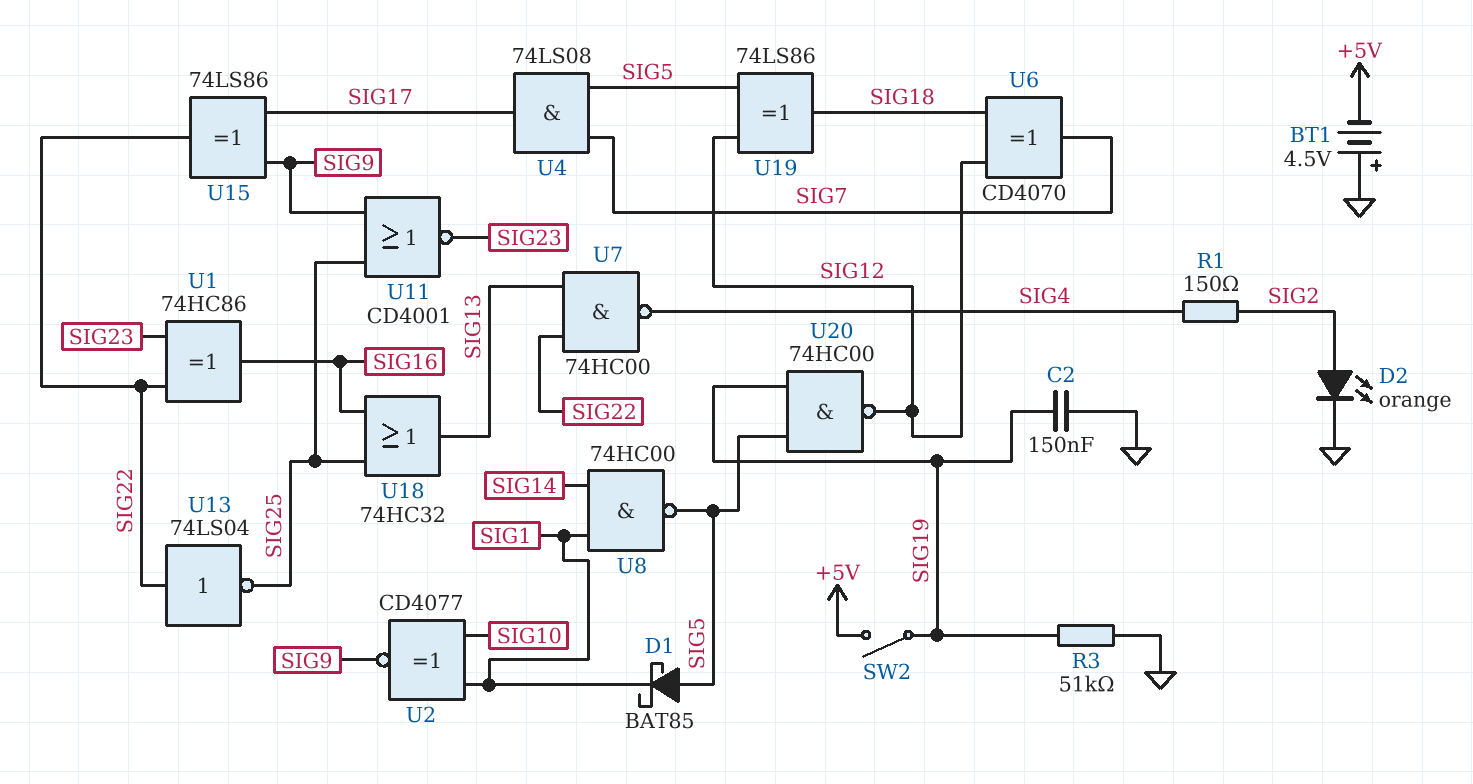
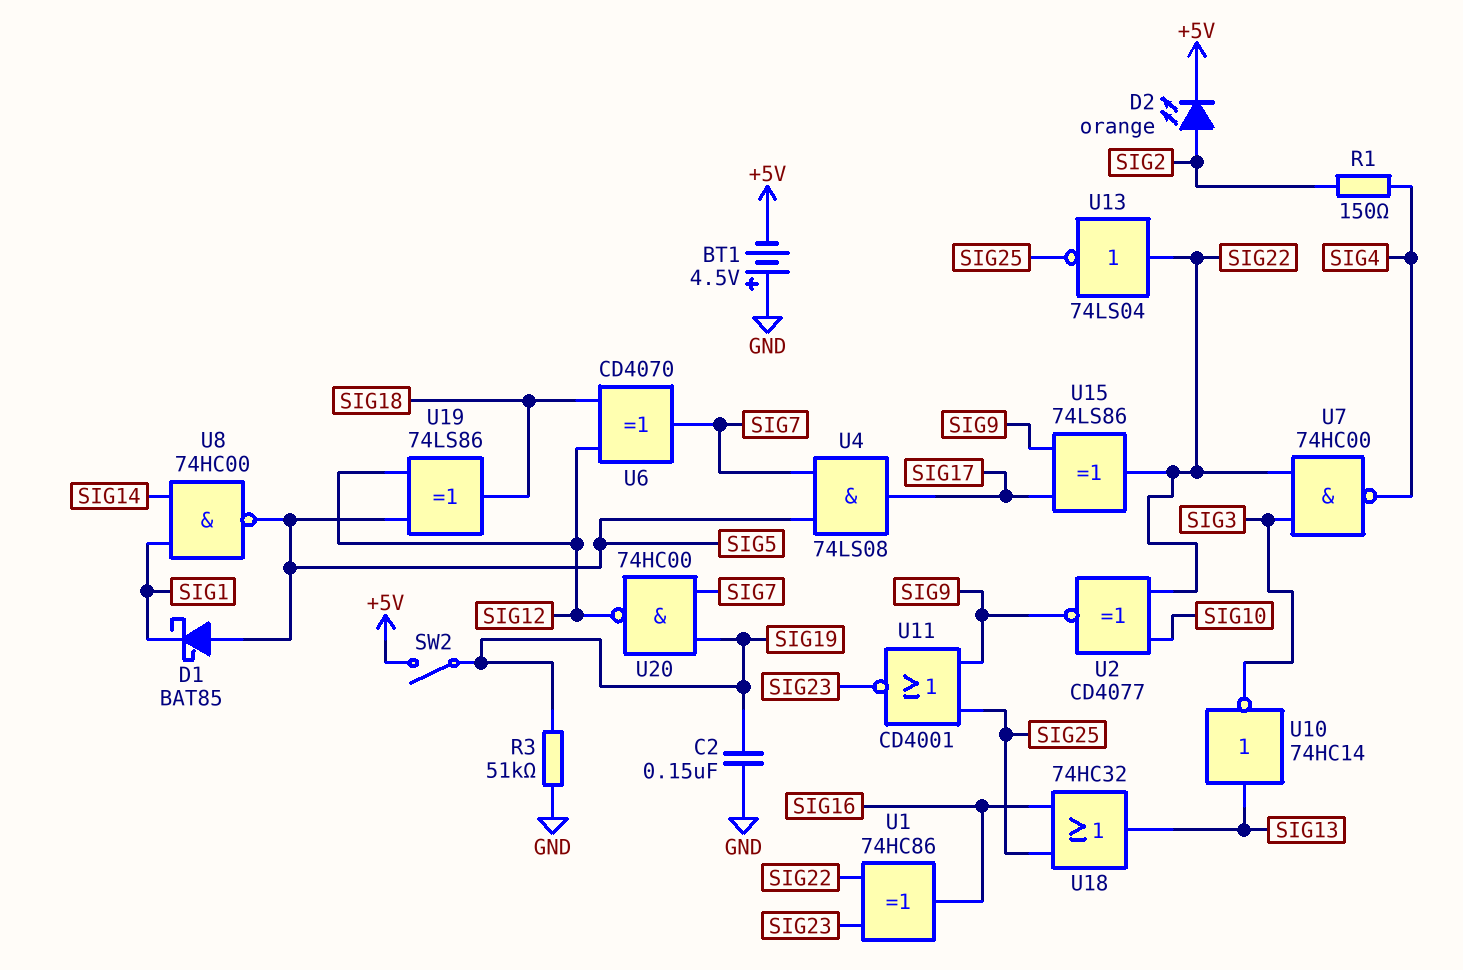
D2: LED orange (A SIG2, K GND) -> LED orange (A SIG2, K +5V)
U2: XNOR CD4077 (in SIG1, in SIG10, out SIG9) -> XNOR CD4077 (in SIG10, in SIG22, out SIG9)
U7: NAND 74HC00 (in SIG13, in SIG22, out SIG4) -> NAND 74HC00 (in SIG3, in SIG22, out SIG4)
U10: none -> NOT 74HC14 (in SIG13, out SIG3)
U20: NAND 74HC00 (in SIG5, in SIG19, out SIG12) -> NAND 74HC00 (in SIG7, in SIG19, out SIG12)

